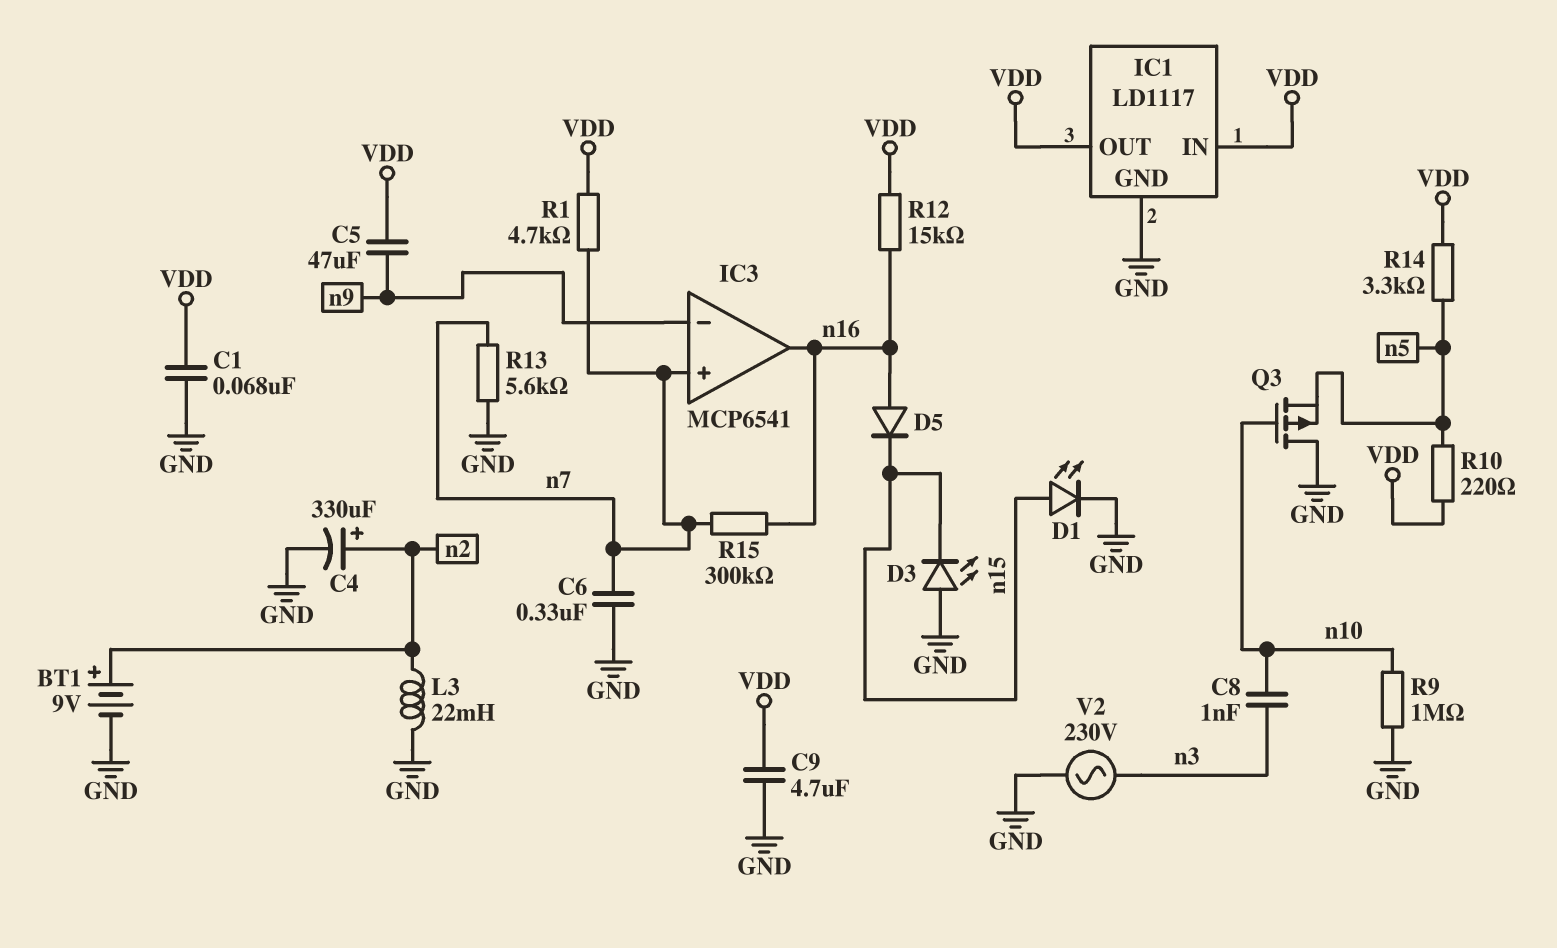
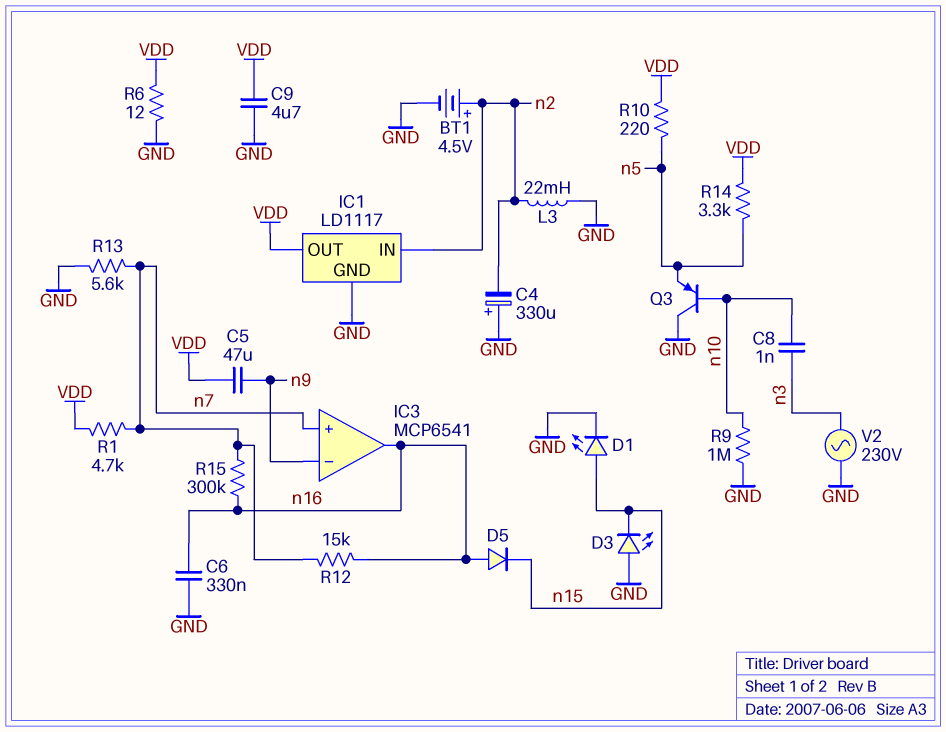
BT1: 9V (plus n2, minus GND) -> 4.5V (plus n2, minus GND)
C1: 68nF (GND, VDD) -> none
C4: 330uF (plus n2, minus GND) -> 330uF (plus GND, minus n2)
C6: 330nF (GND, n7) -> 330nF (GND, n16)
IC1 pin IN: VDD -> n2
Q3: PMOS (G n10, D GND, S n5) -> PNP (B n10, C GND, E n5)
R6: none -> 12 (GND, VDD)
R12: 15k (VDD, n16) -> 15k (n7, n16)

